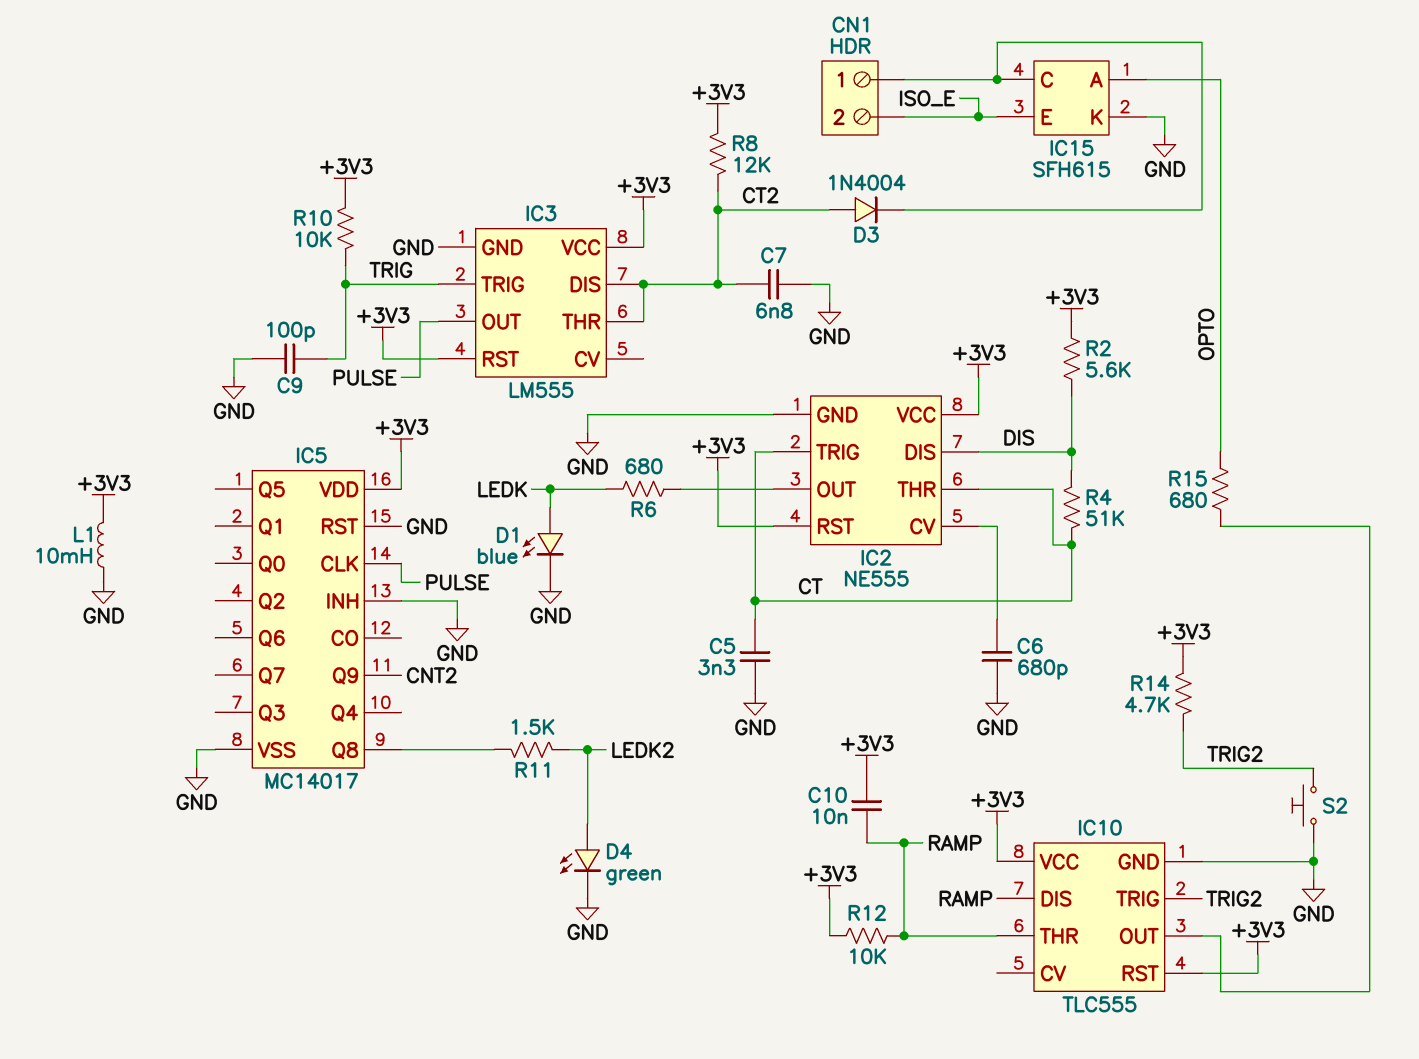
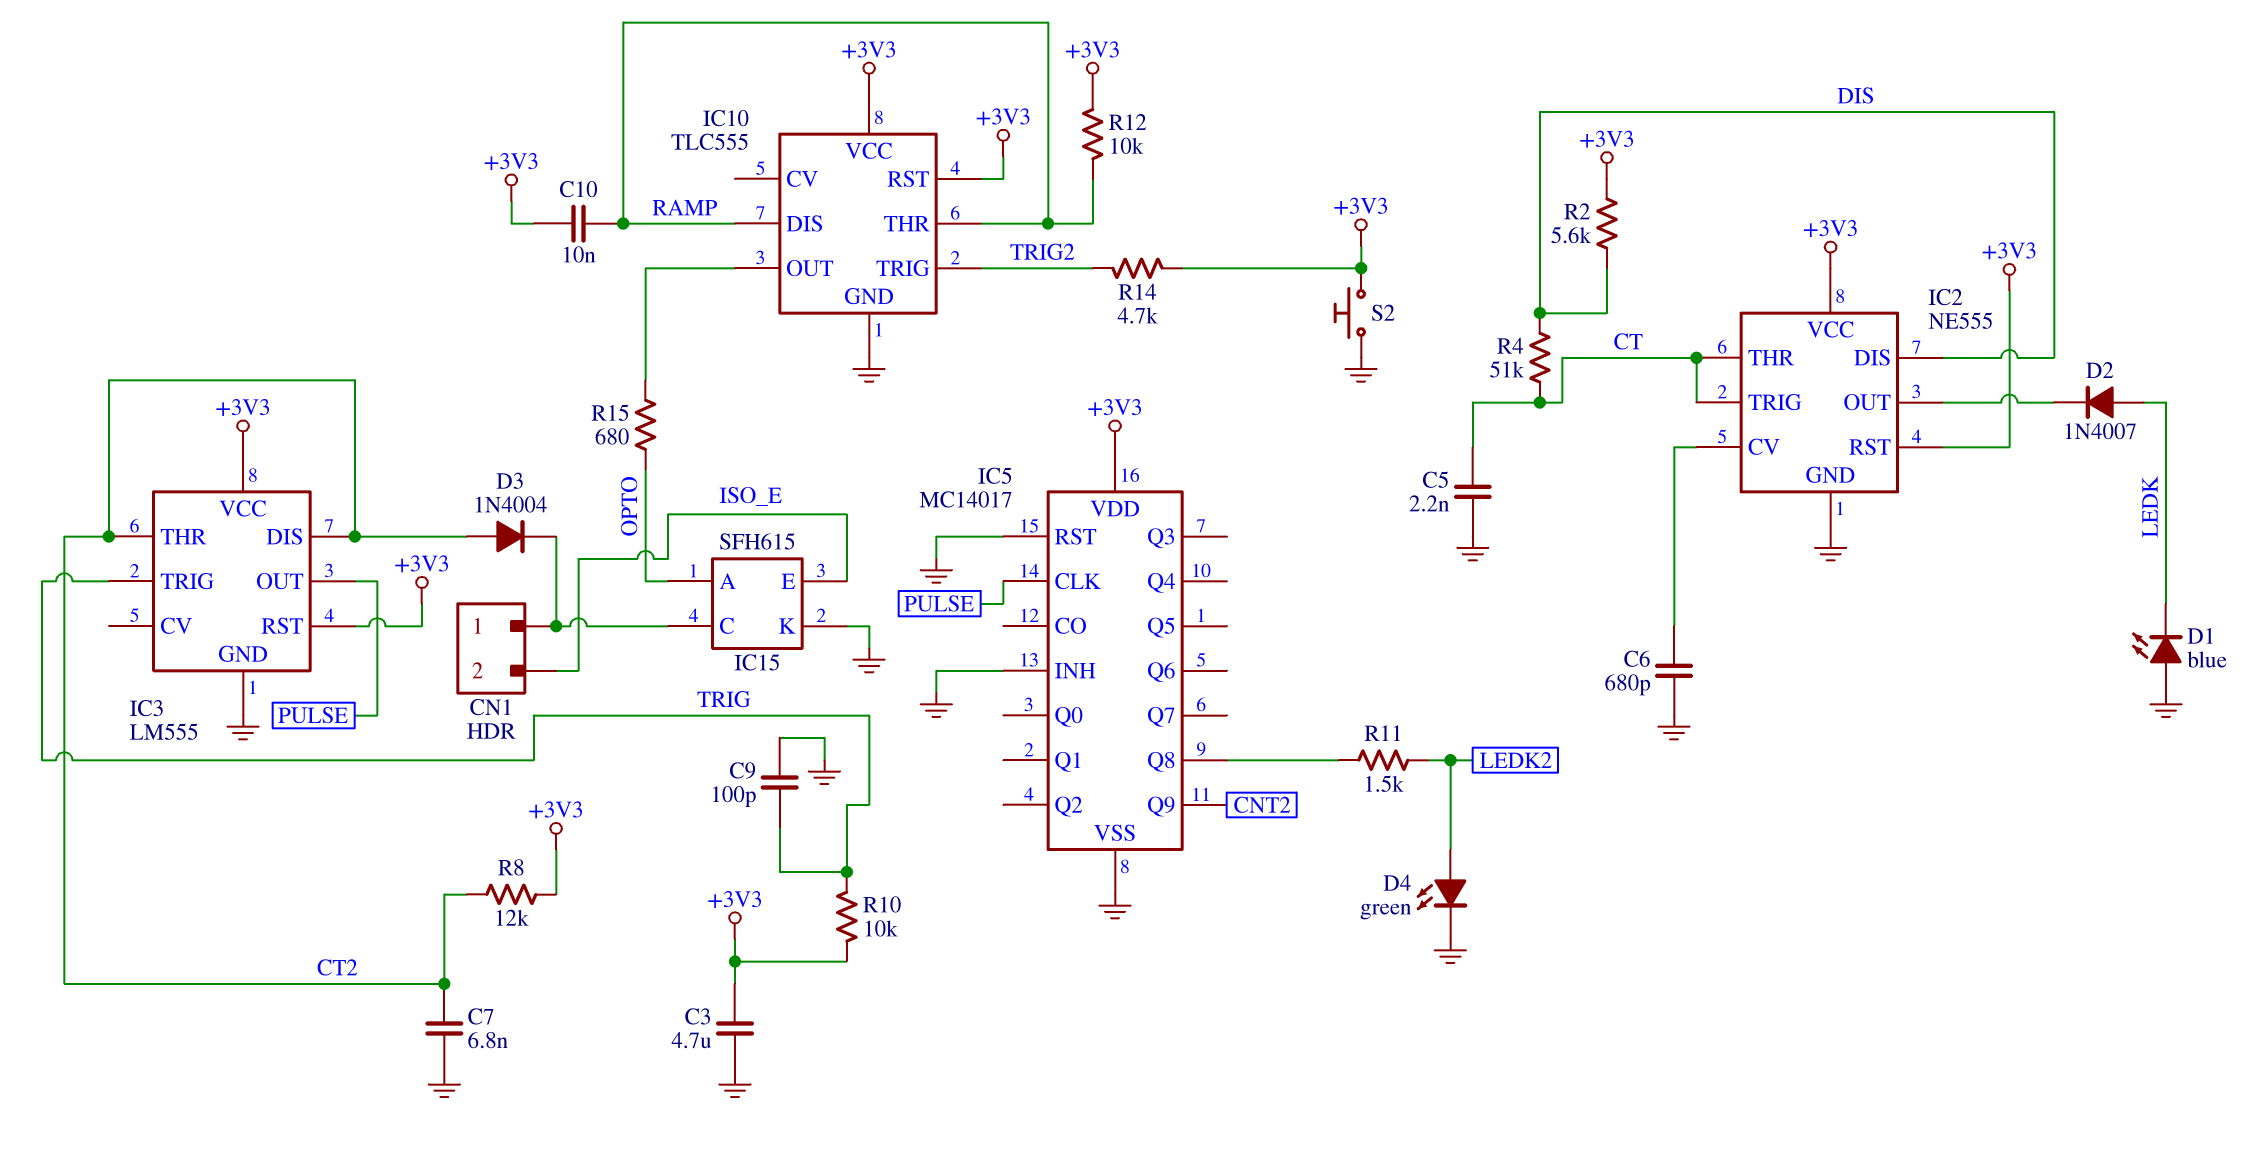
C3: none -> 4.7uF (+3V3, GND)
C5: 3.3nF (CT, GND) -> 2.2nF (CT, GND)
D1: LED blue (A LEDK, K GND) -> LED blue (A GND, K LEDK)
D2: none -> diode 1N4007 (A LEDK, K IC2/OUT)
L1: 10mH (+3V3, GND) -> none
R6: 680 (IC2/OUT, LEDK) -> none
S2: button (GND, TRIG2) -> button (+3V3, GND)

